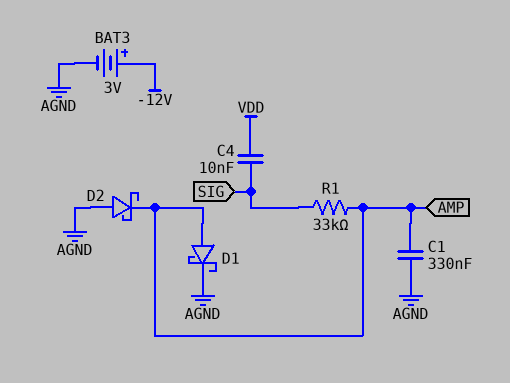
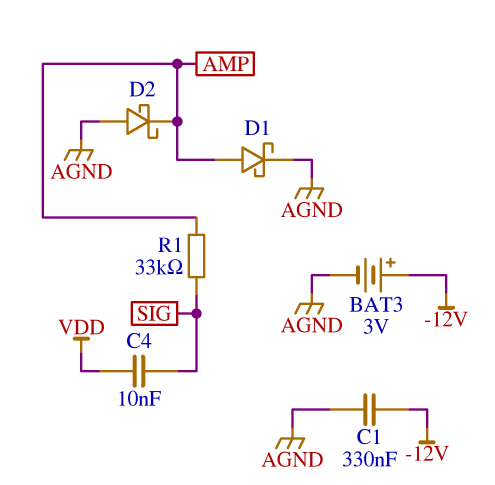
C1: 330nF (AGND, AMP) -> 330nF (-12V, AGND)

